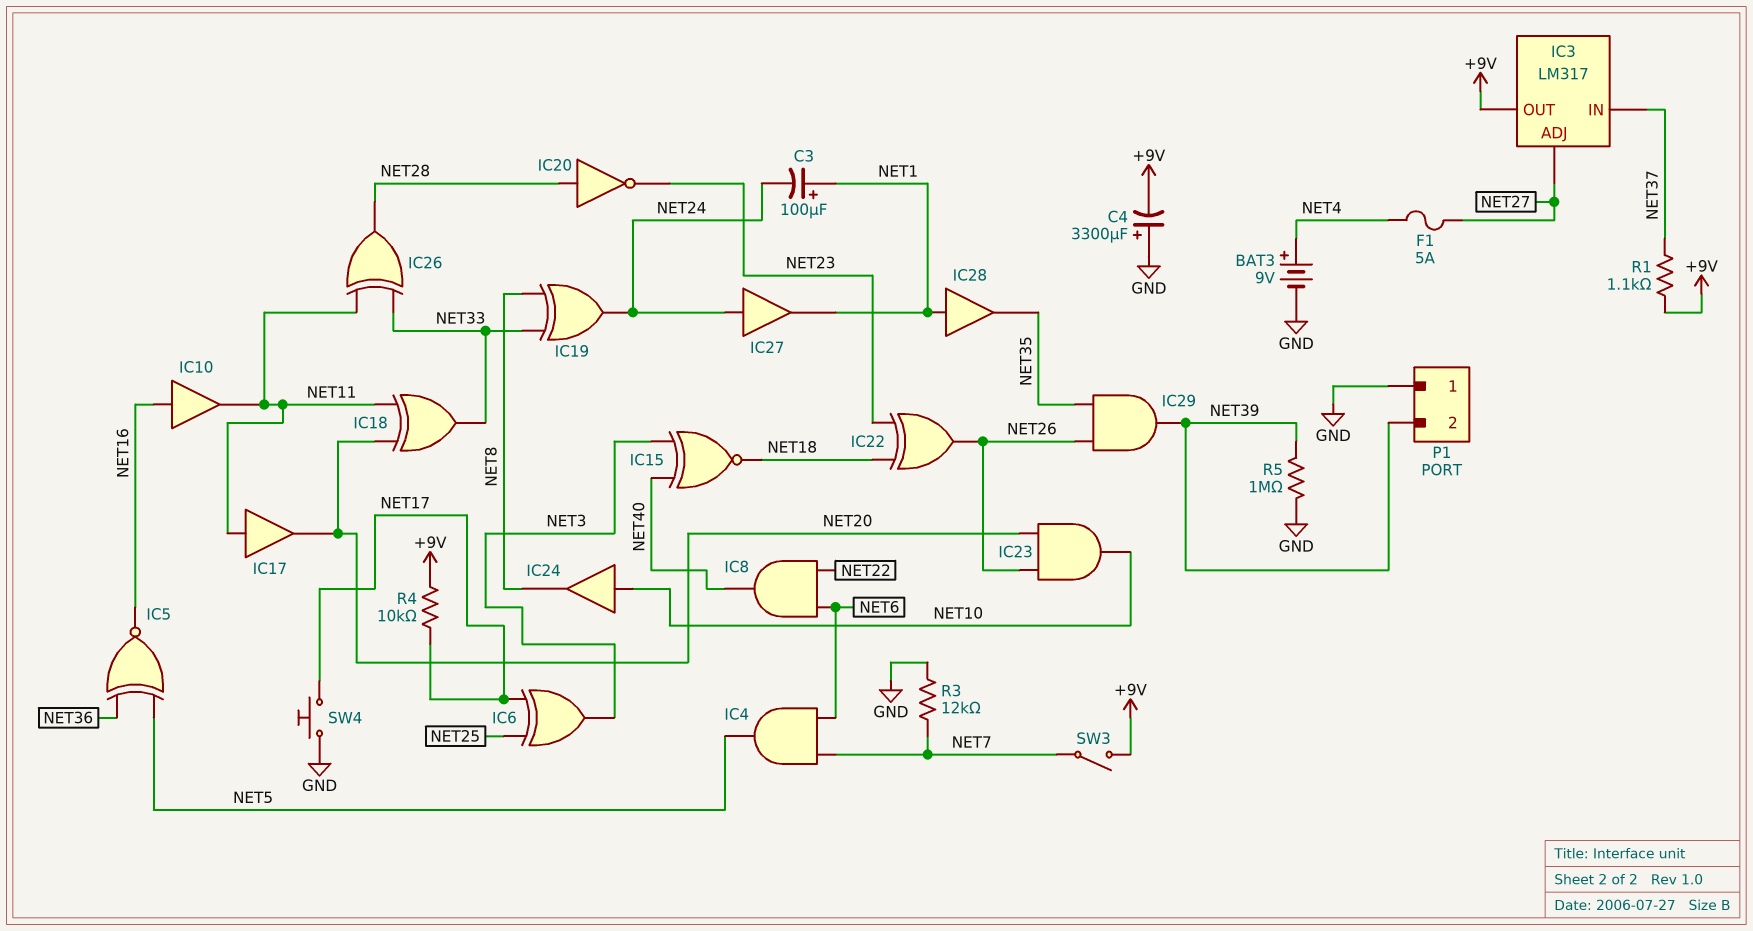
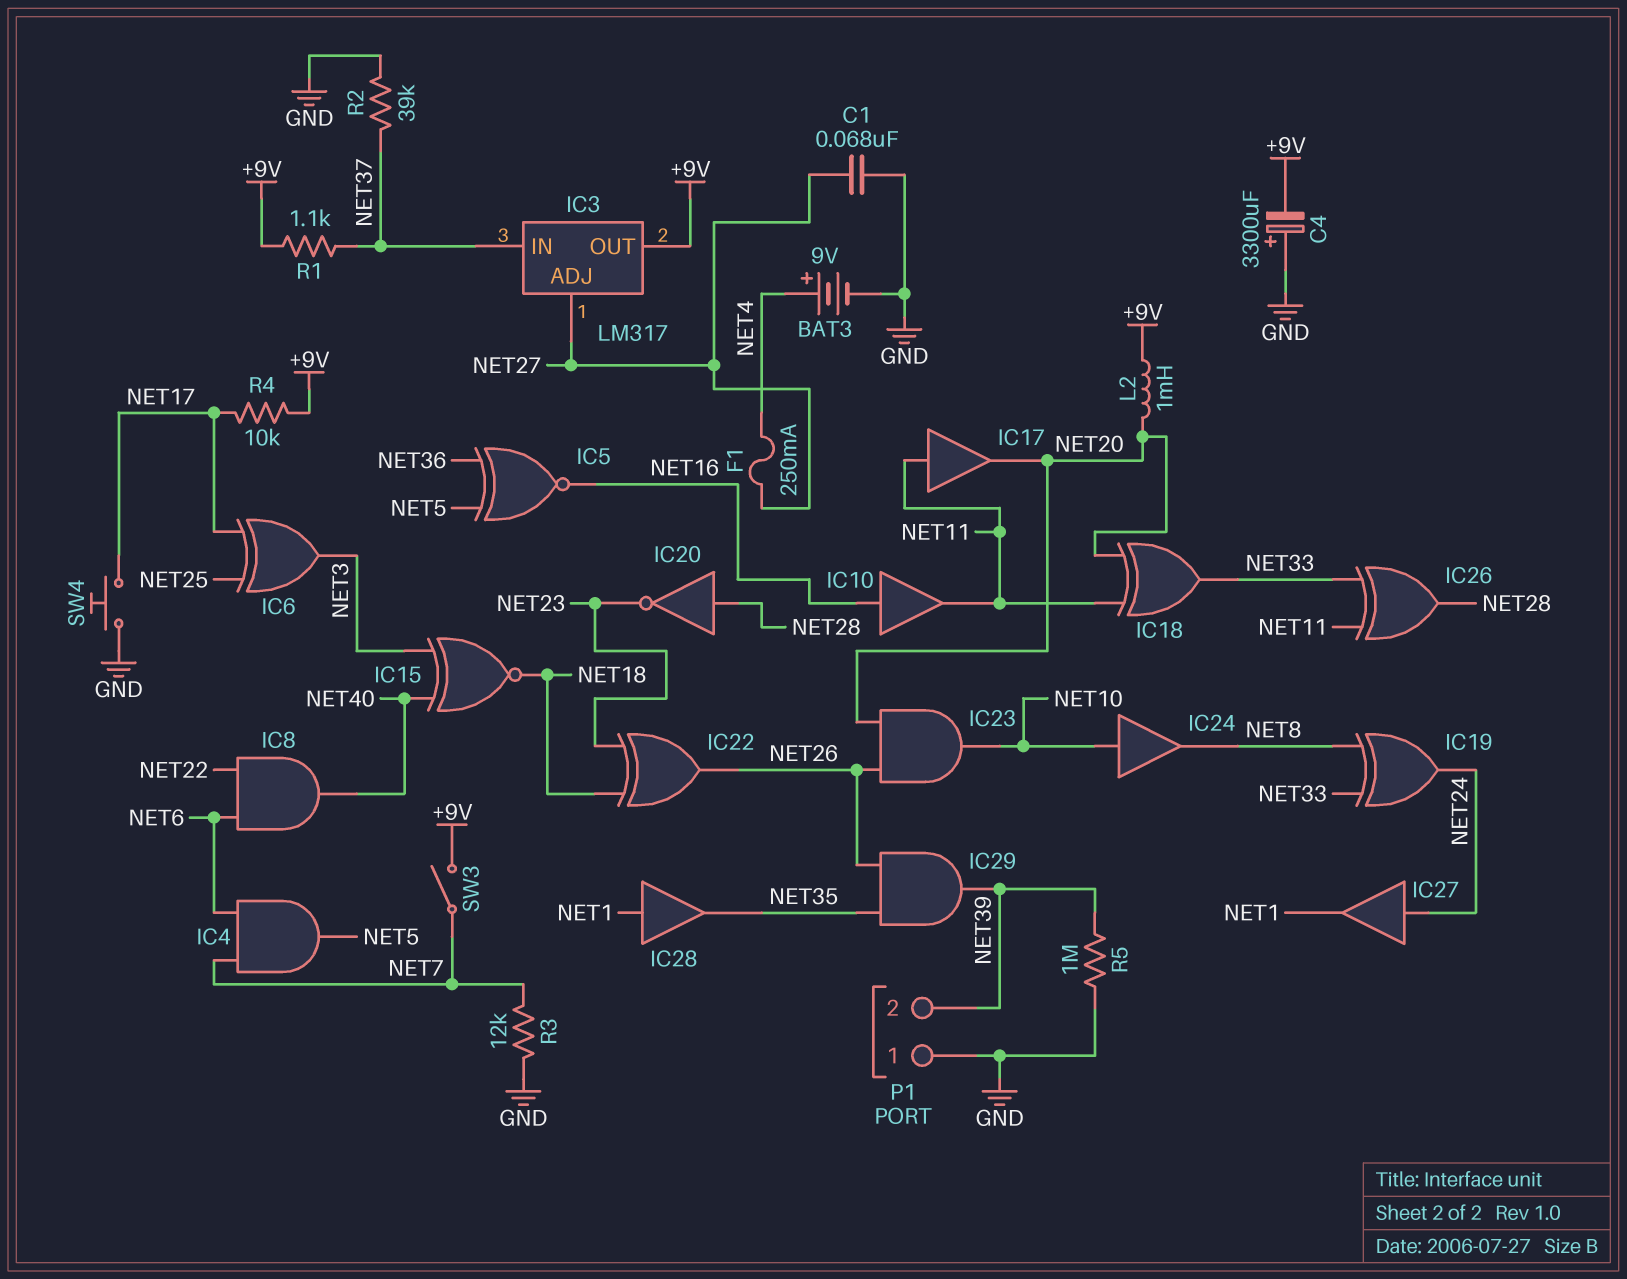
C1: none -> 68nF (GND, NET27)
C3: 100uF (plus NET1, minus NET24) -> none
F1: 5A (NET4, NET27) -> 250mA (NET4, NET27)
L2: none -> 1mH (+9V, NET20)
R2: none -> 39k (GND, NET37)

